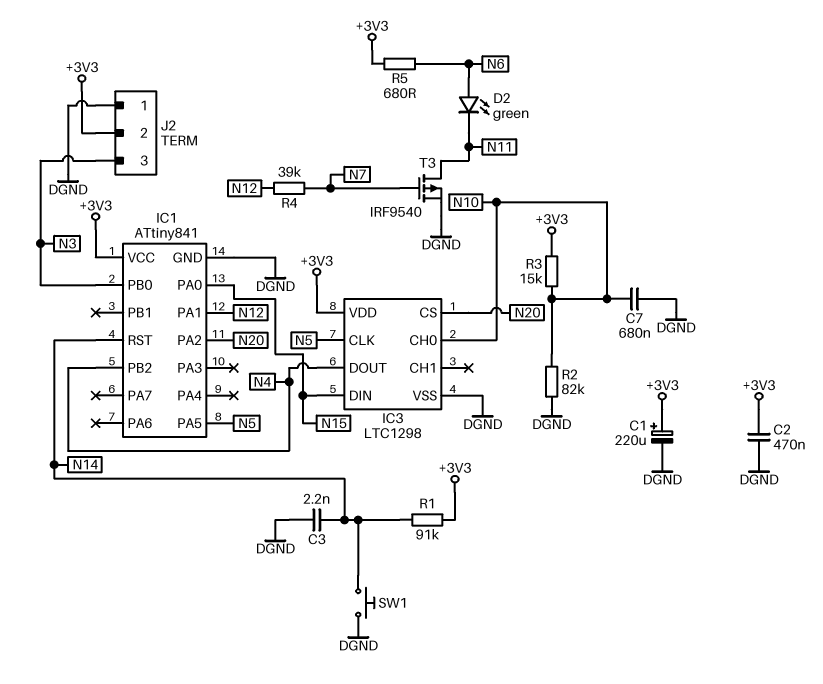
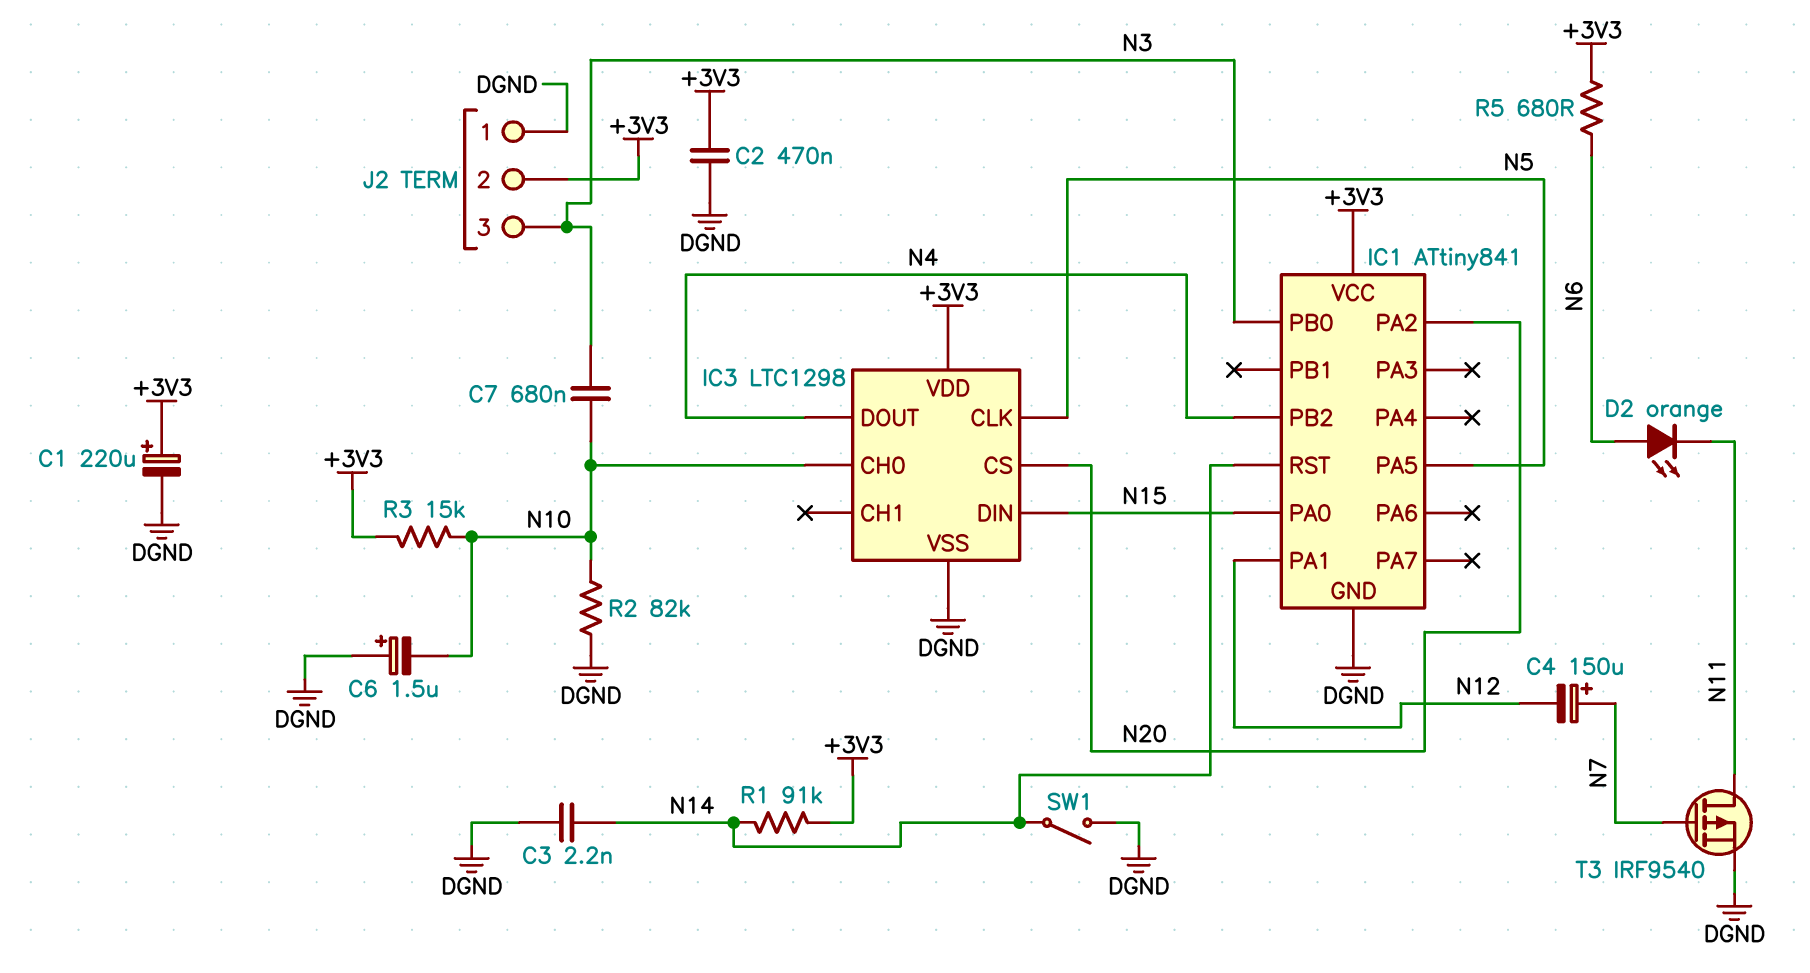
C4: none -> 150uF (plus N7, minus N12)
C6: none -> 1.5uF (plus DGND, minus N10)
C7: 680nF (DGND, N10) -> 680nF (N3, N10)
D2: LED green (A N6, K N11) -> LED orange (A N6, K N11)
R4: 39k (N7, N12) -> none
SW1: button (DGND, N14) -> switch (DGND, N14)

